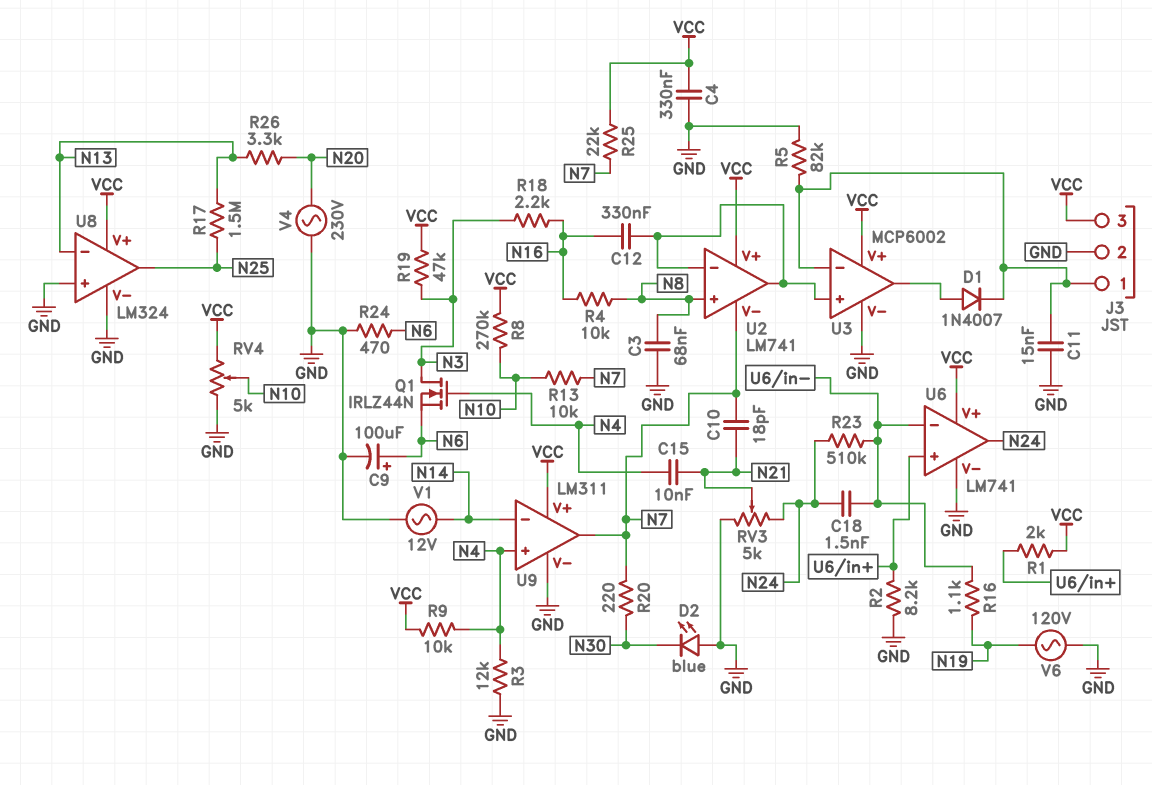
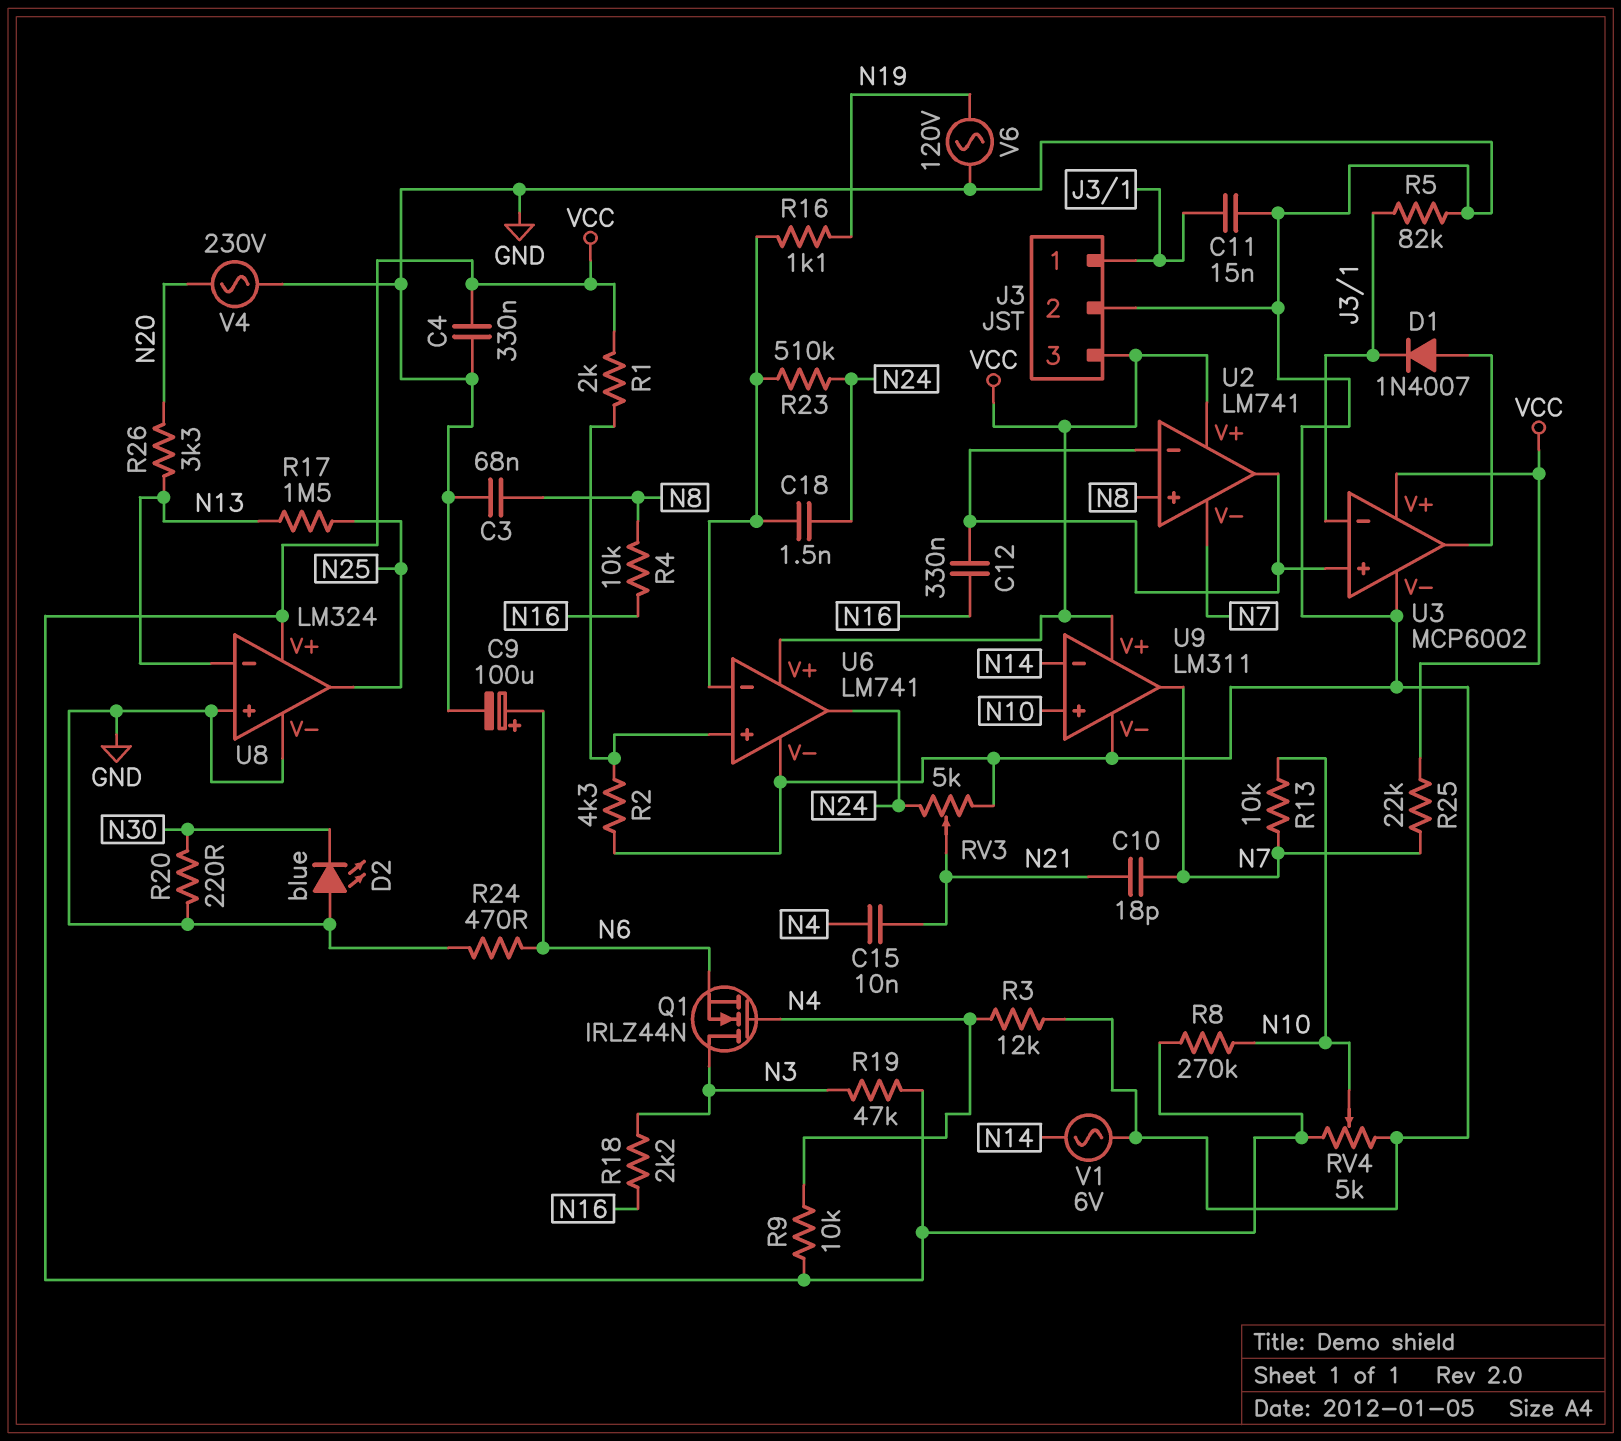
R2: 8.2k (GND, U6/in+) -> 4.3k (GND, U6/in+)
R20: 220 (N7, N30) -> 220 (GND, N30)
U9 pin in+: N4 -> N10
V1: AC 12V (GND, N14) -> AC 6V (GND, N14)

